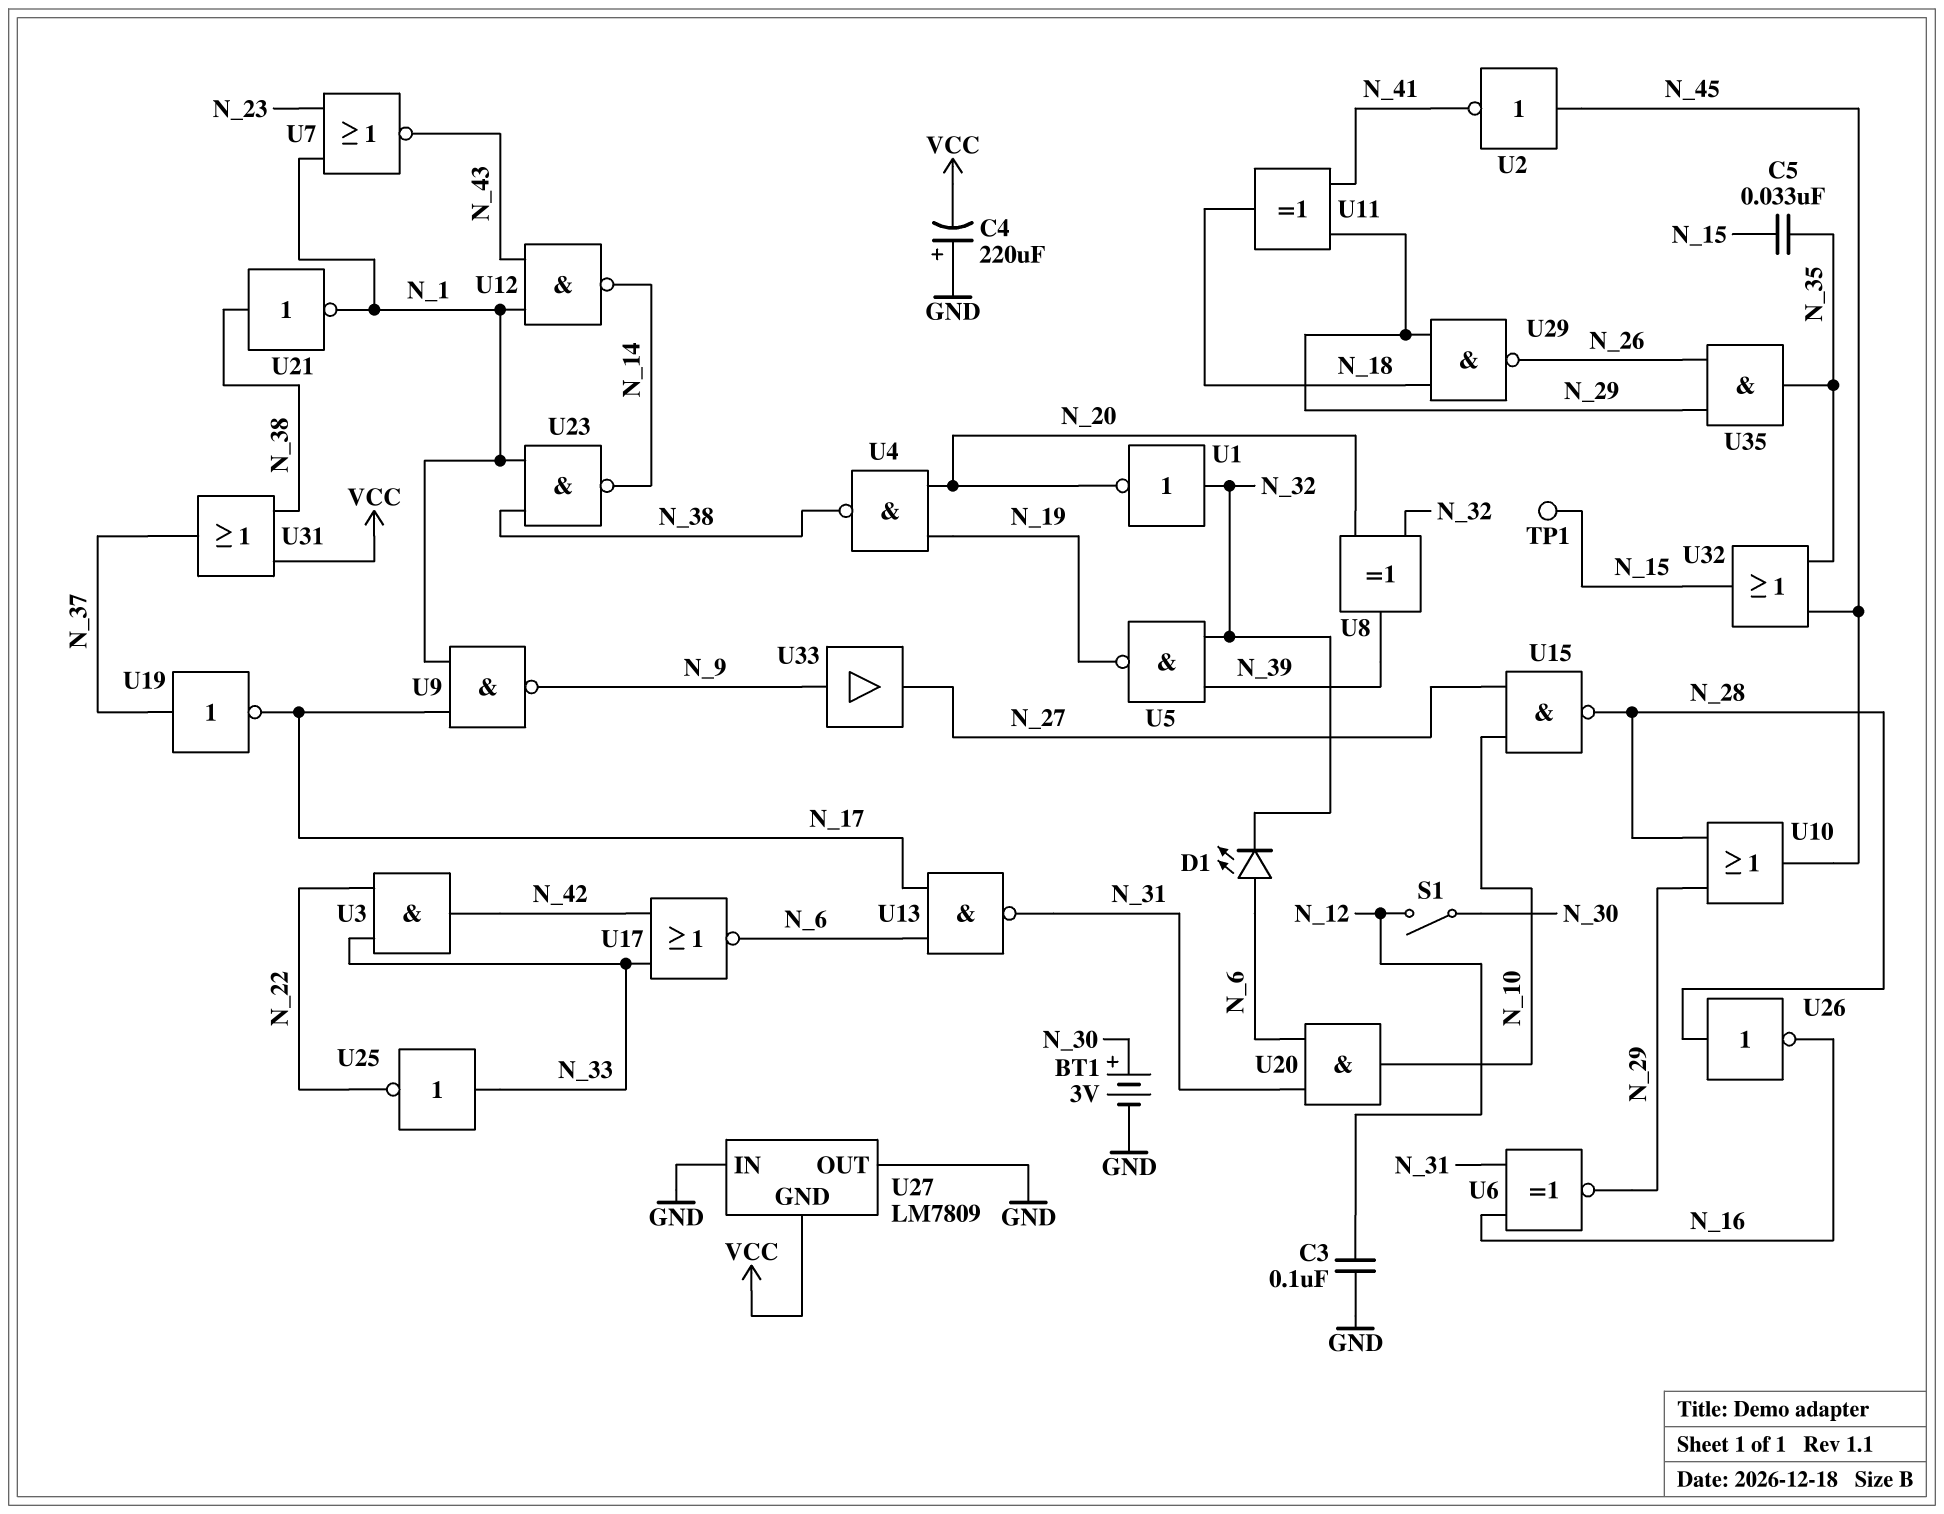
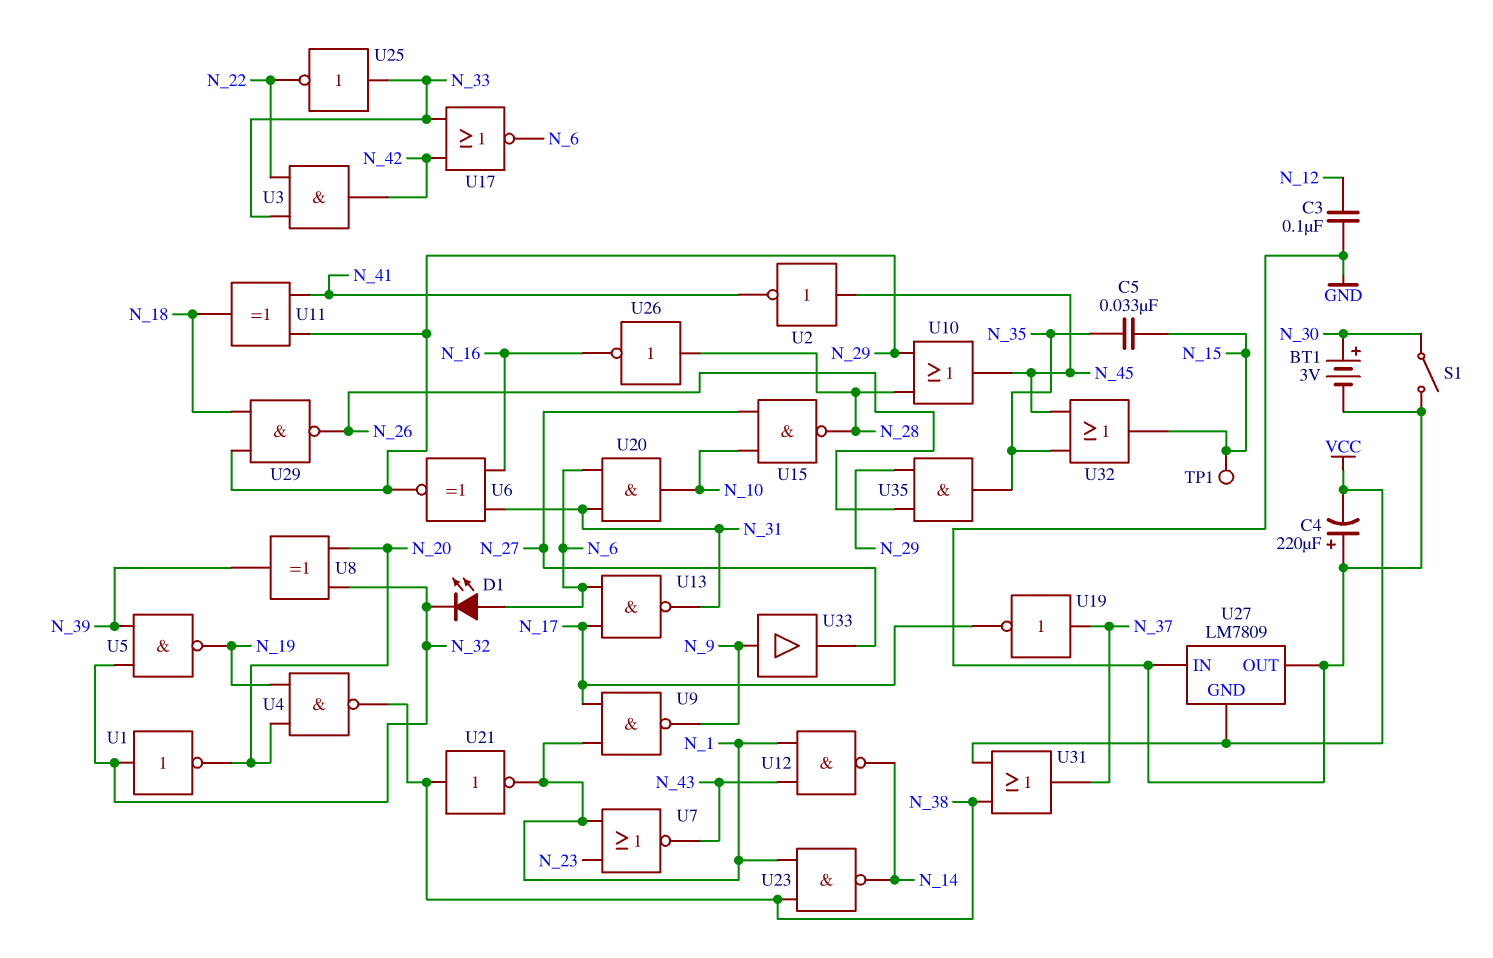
S1: switch (N_12, N_30) -> switch (GND, N_30)

